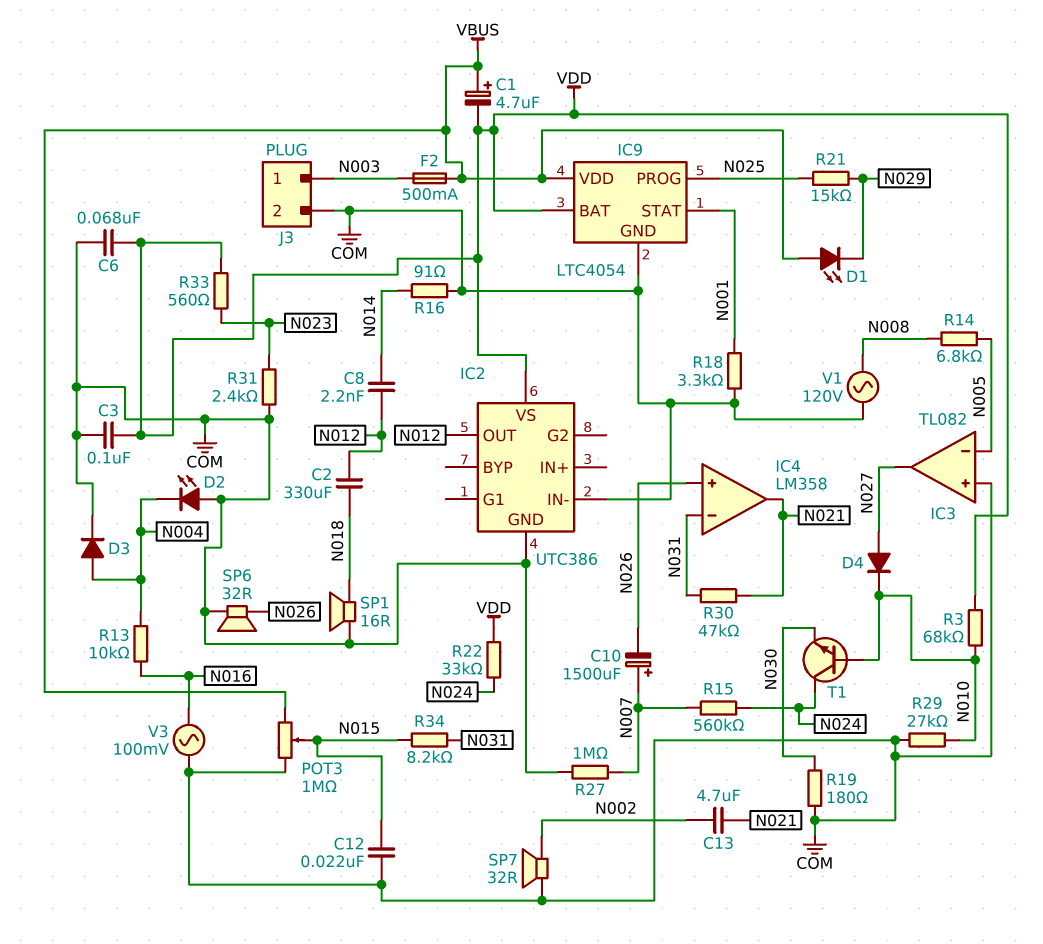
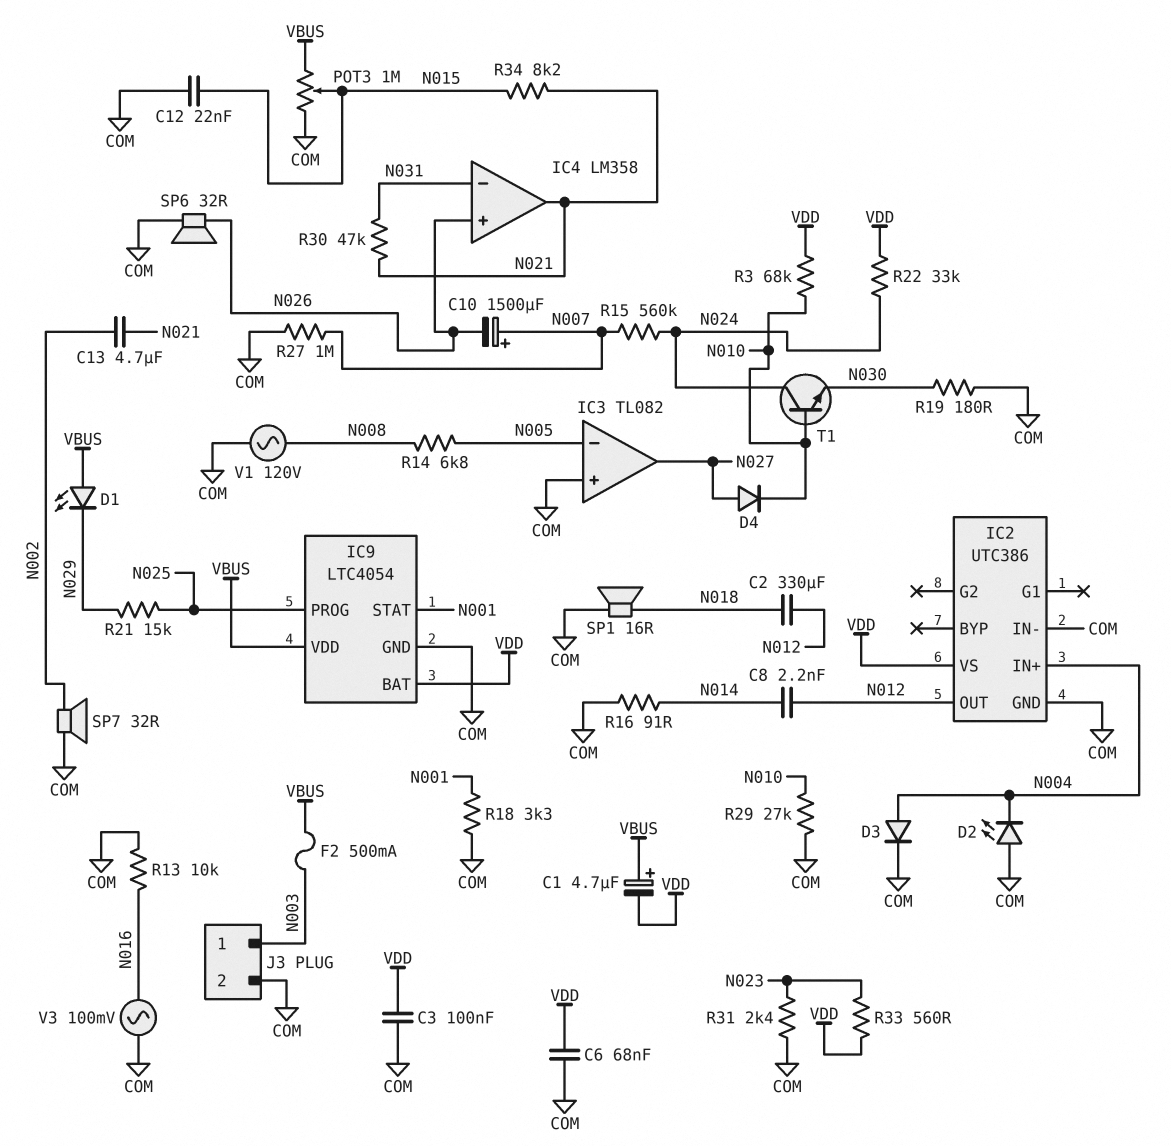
IC2 pin IN+: none -> N004
R13: 10k (N004, N016) -> 10k (COM, N016)
R34: 8.2k (N015, N031) -> 8.2k (N015, N021)

